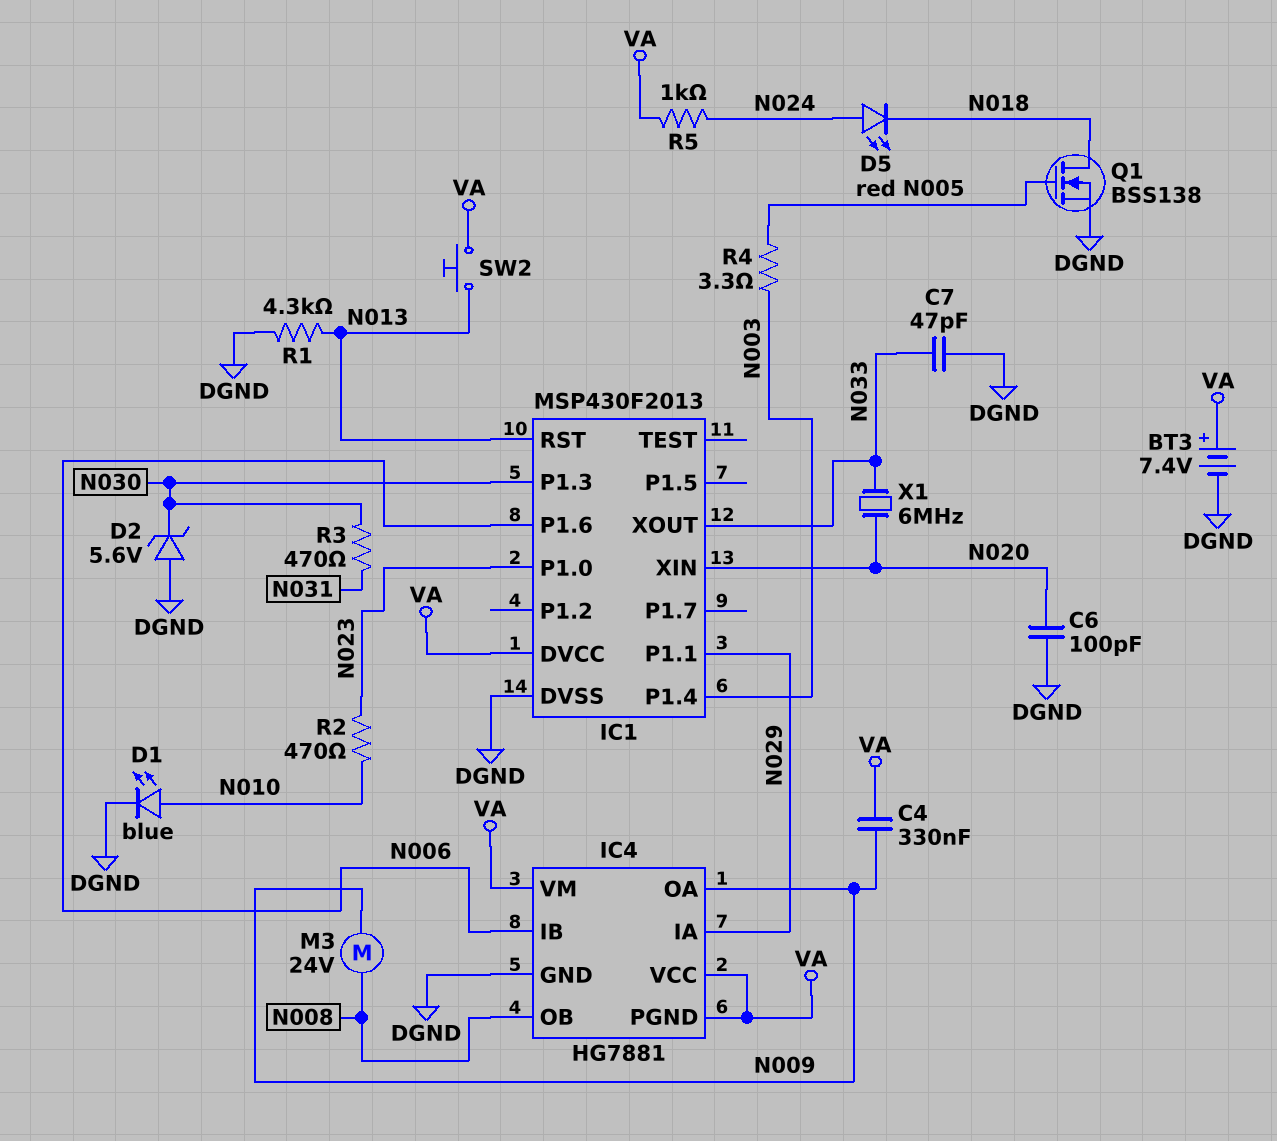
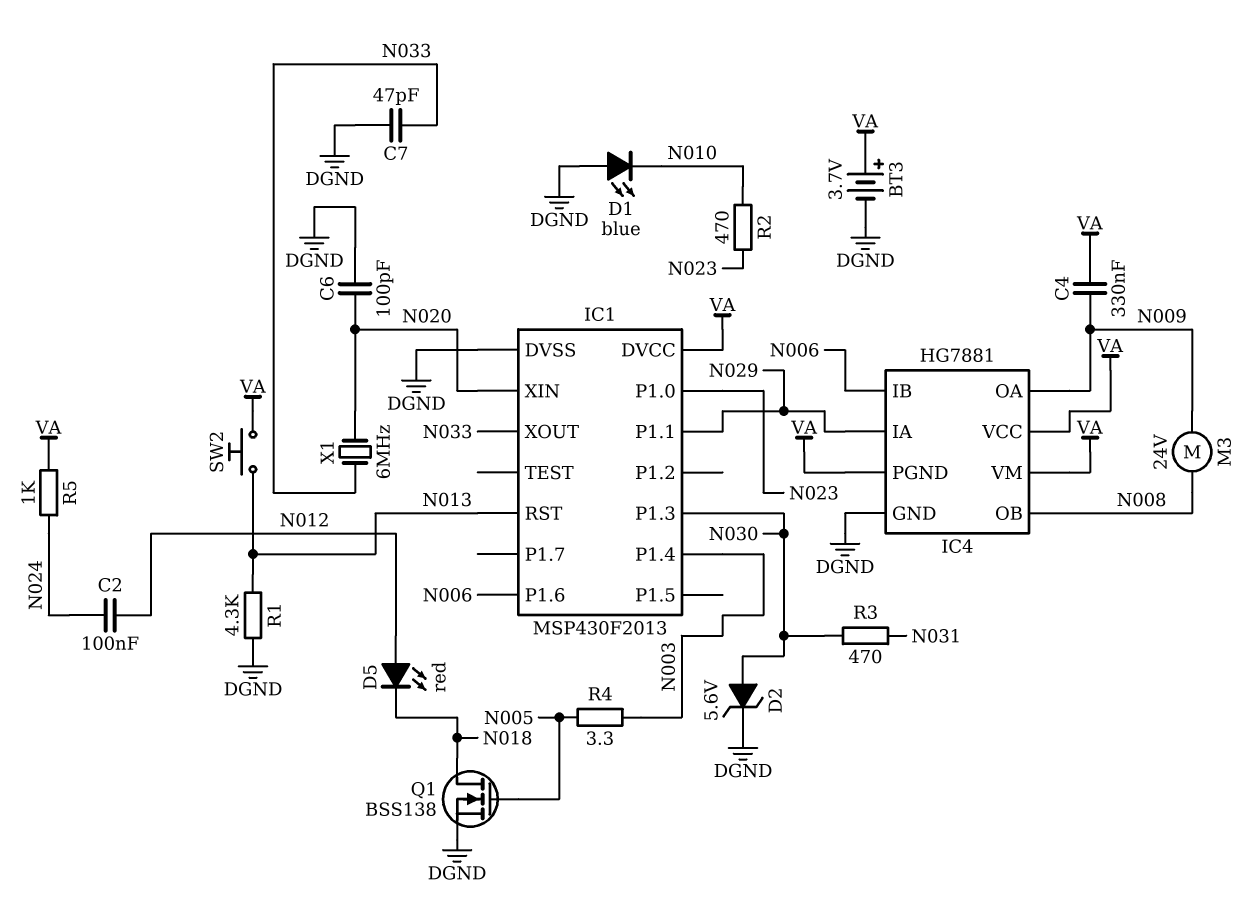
BT3: 7.4V (plus VA, minus DGND) -> 3.7V (plus VA, minus DGND)
C2: none -> 100nF (N012, N024)
D1: LED blue (A N010, K DGND) -> LED blue (A DGND, K N010)
D2: zener 5.6V (A DGND, K N030) -> zener 5.6V (A N030, K DGND)
D5: LED red (A N024, K N018) -> LED red (A N012, K N018)

